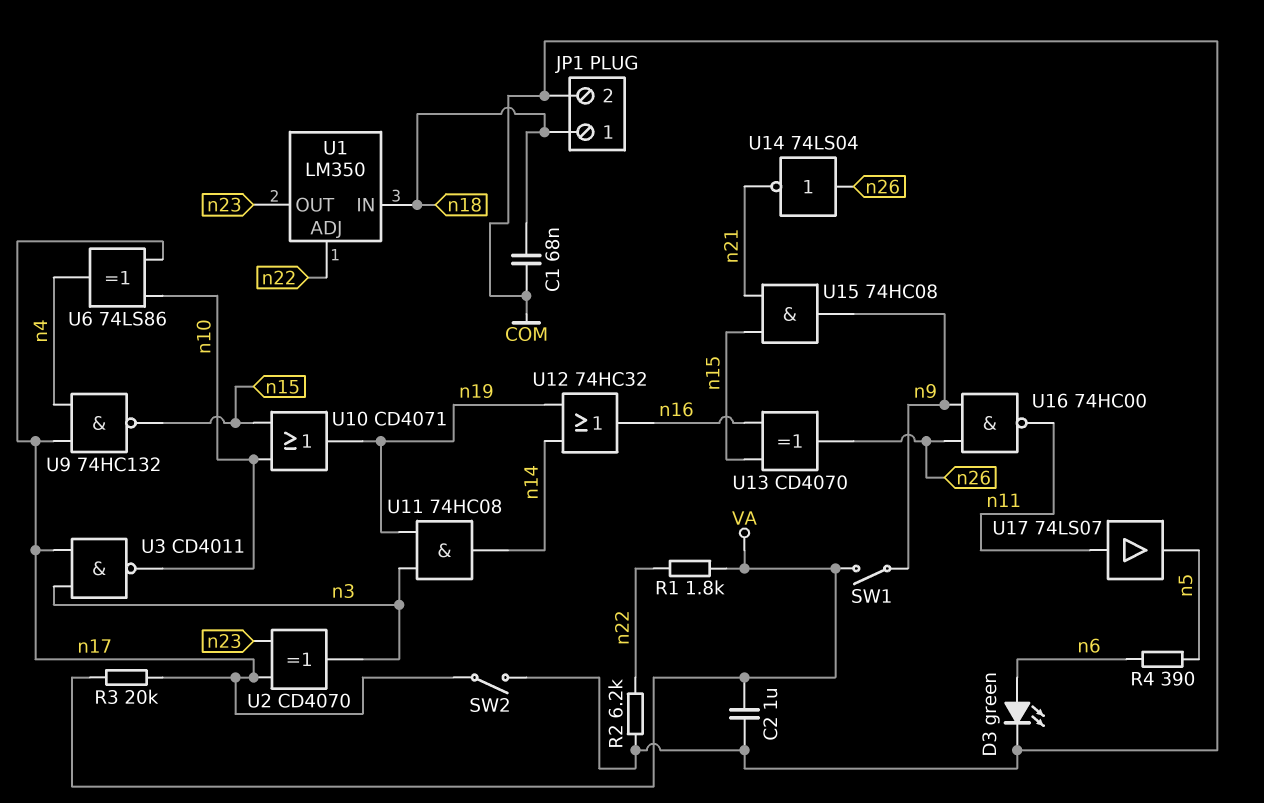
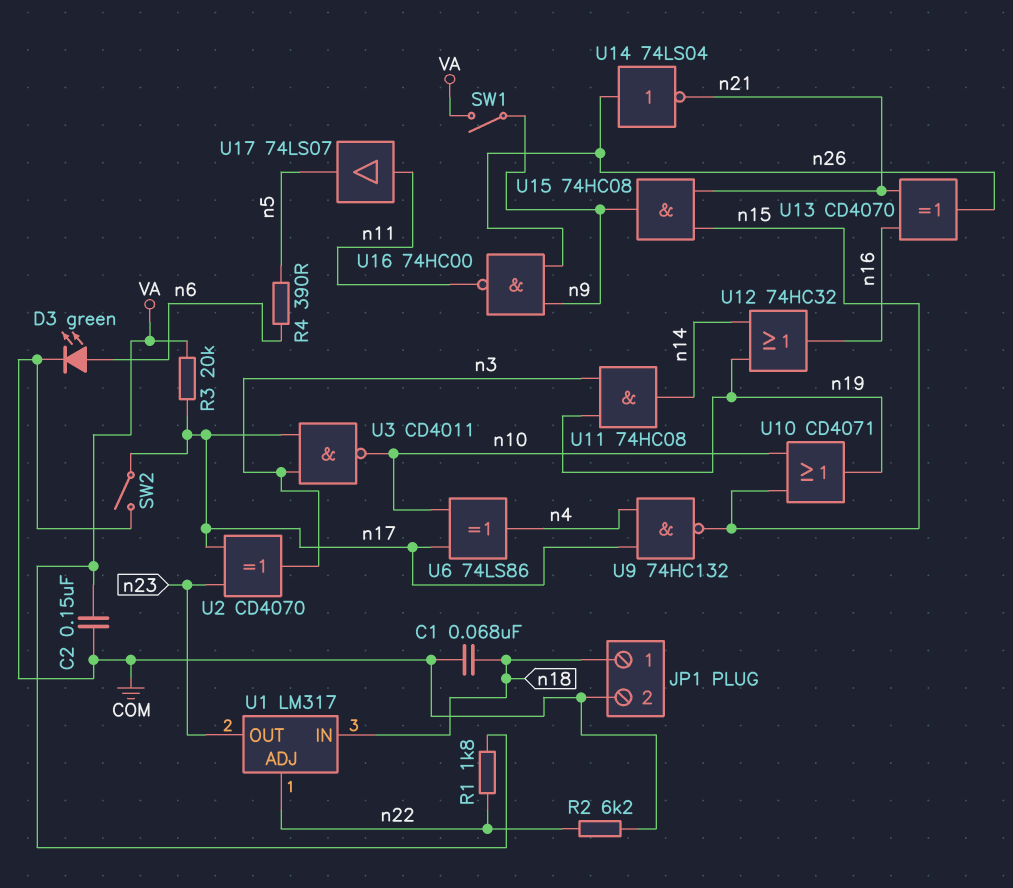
C2: 1uF (COM, VA) -> 150nF (COM, VA)
U1: LM350 -> LM317
U13: XOR CD4070 (in n15, in n16, out n26) -> XOR CD4070 (in n16, in n21, out n26)

